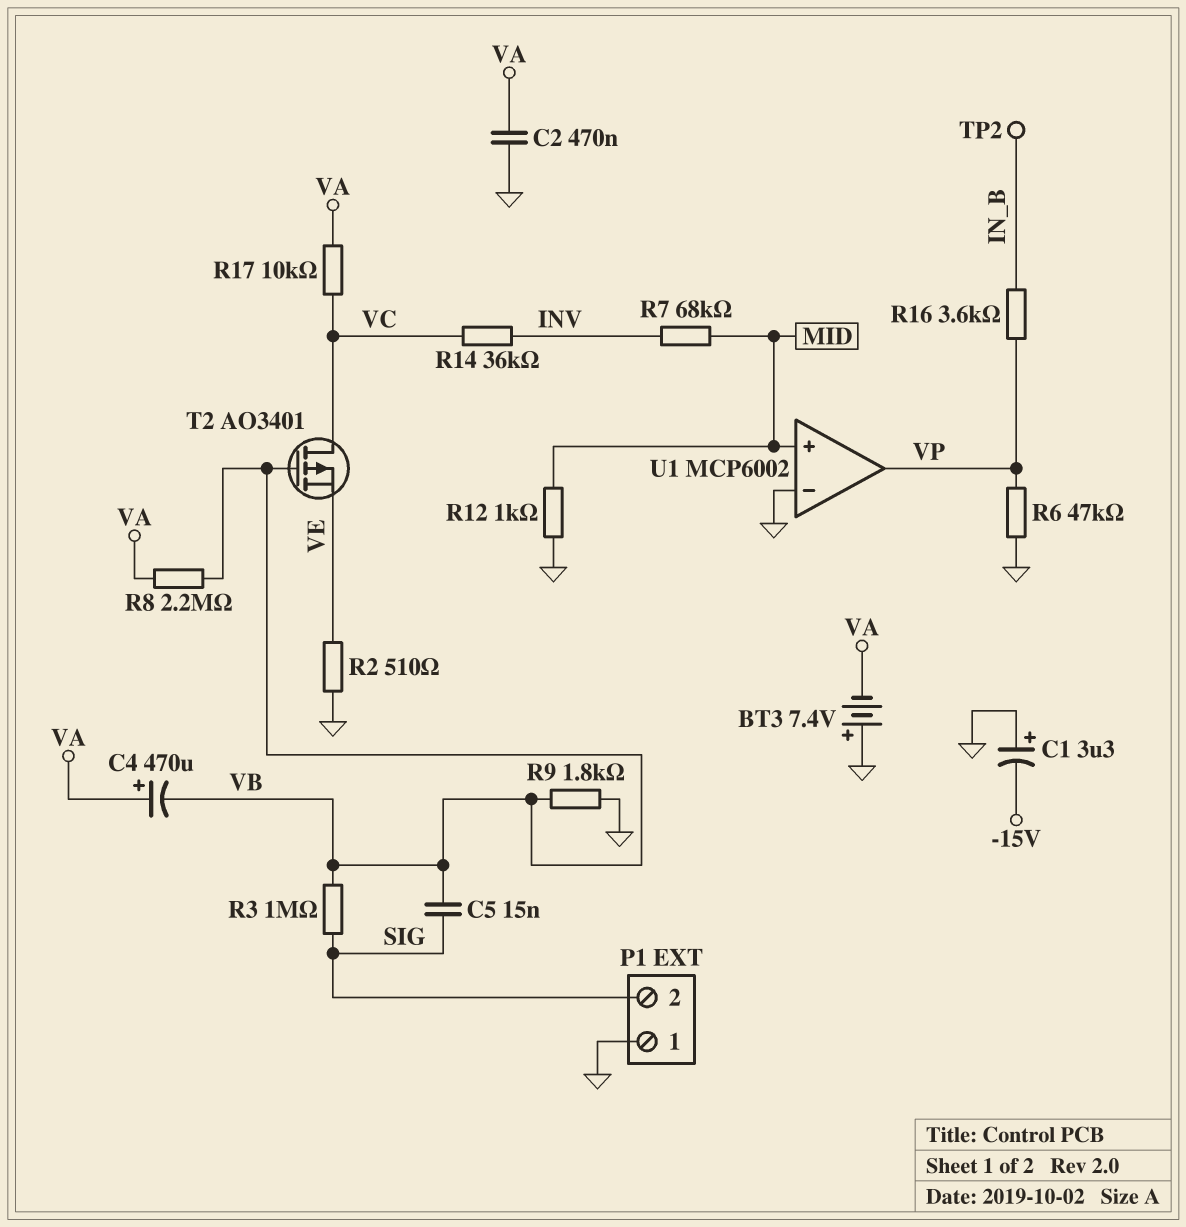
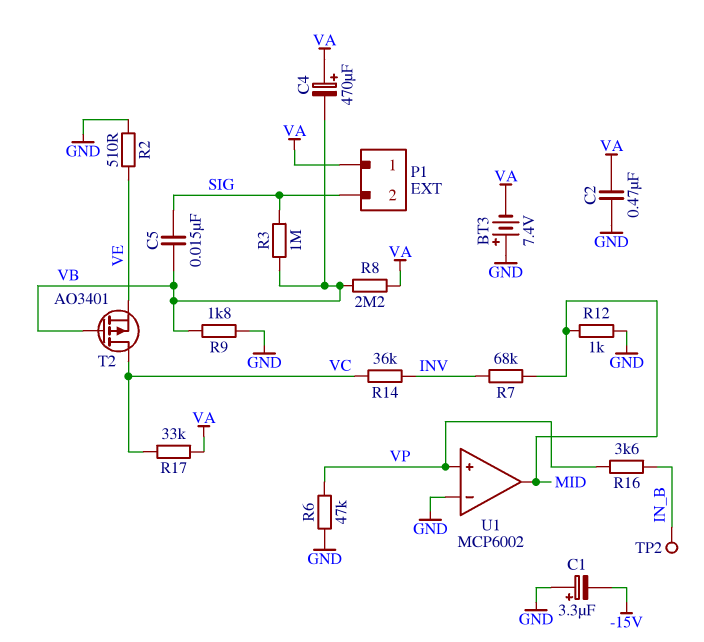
P1 pin 1: GND -> VA
R17: 10k (VA, VC) -> 33k (VA, VC)
U1 pin in+: MID -> VP
U1 pin out: VP -> MID

